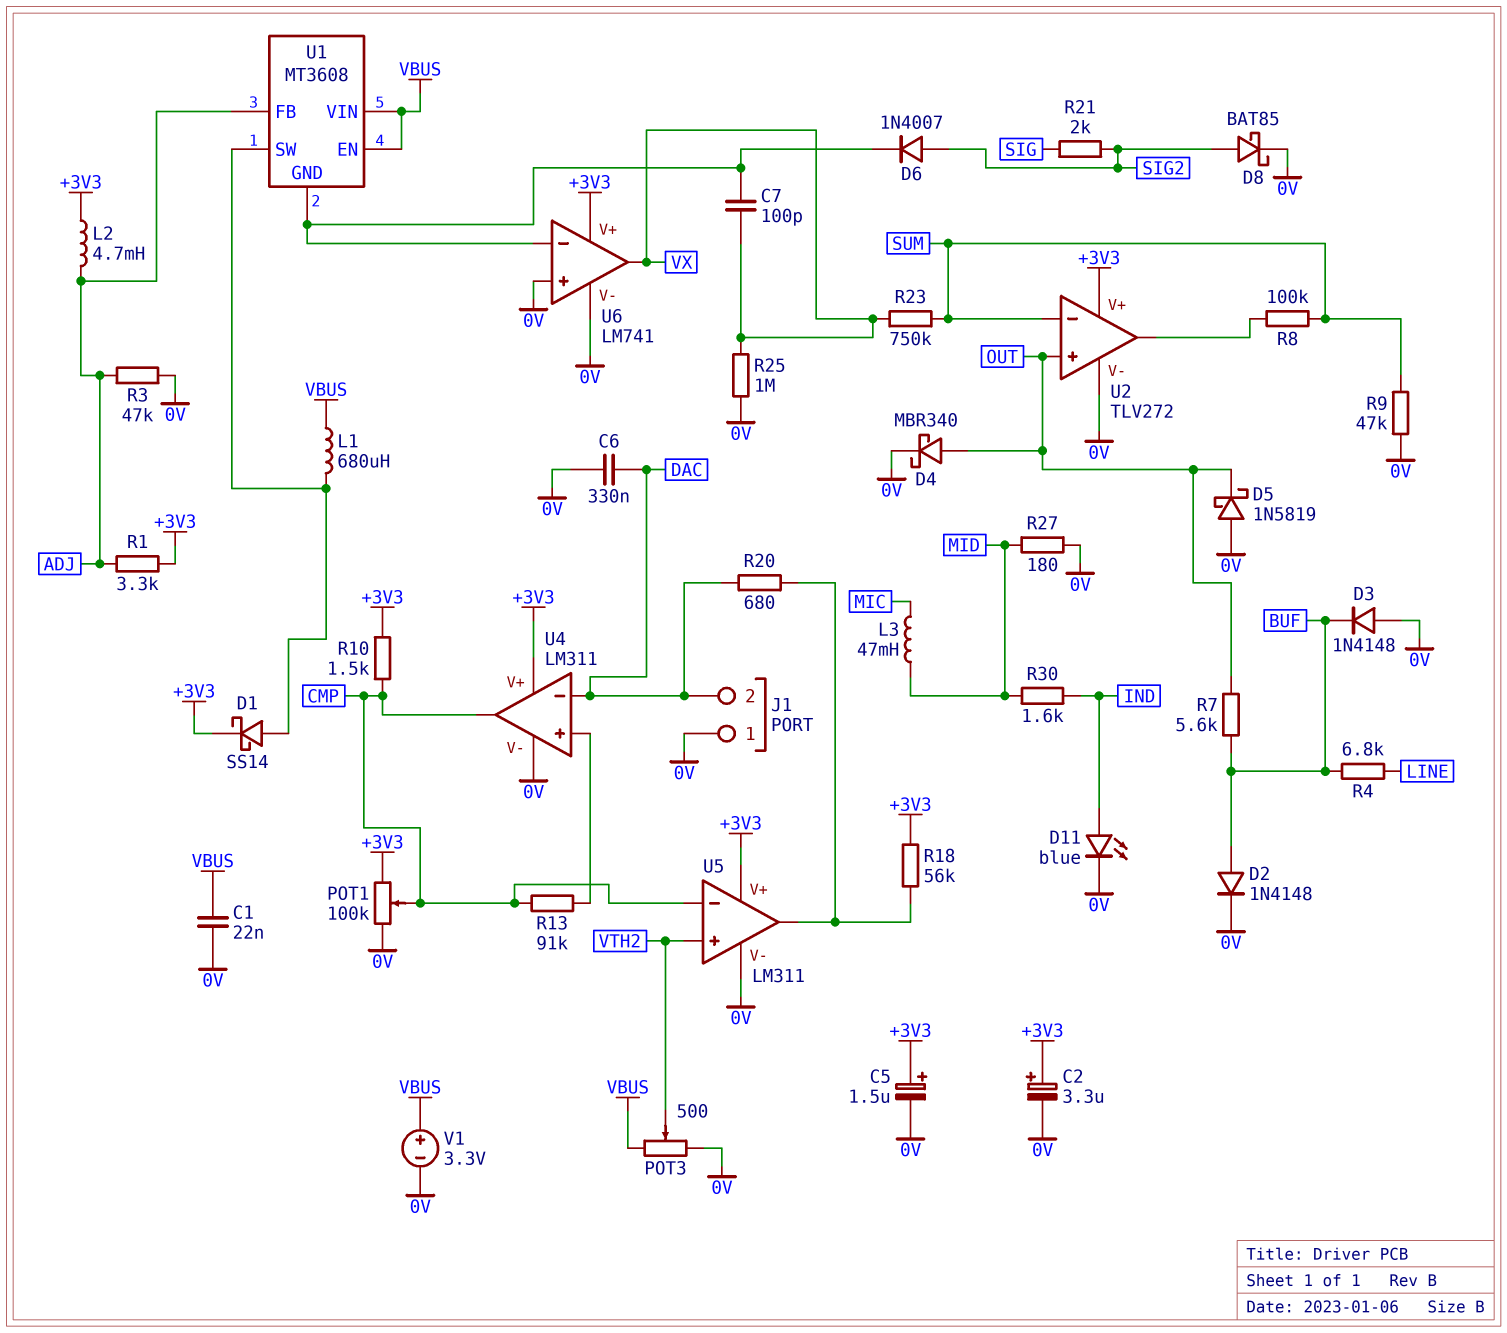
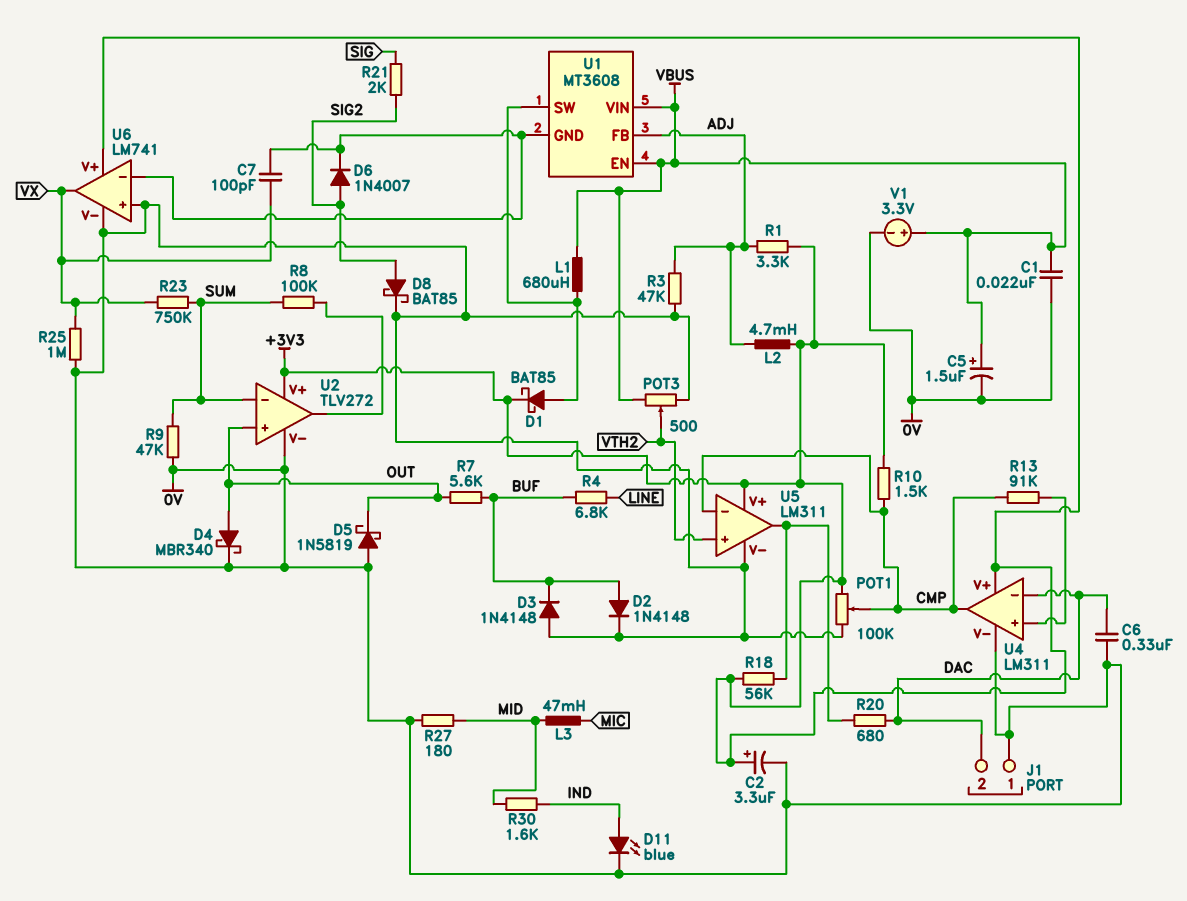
C5: 1.5uF (plus +3V3, minus 0V) -> 1.5uF (plus VBUS, minus 0V)
D1: schottky SS14 (A U1/SW, K +3V3) -> schottky BAT85 (A U1/SW, K +3V3)

